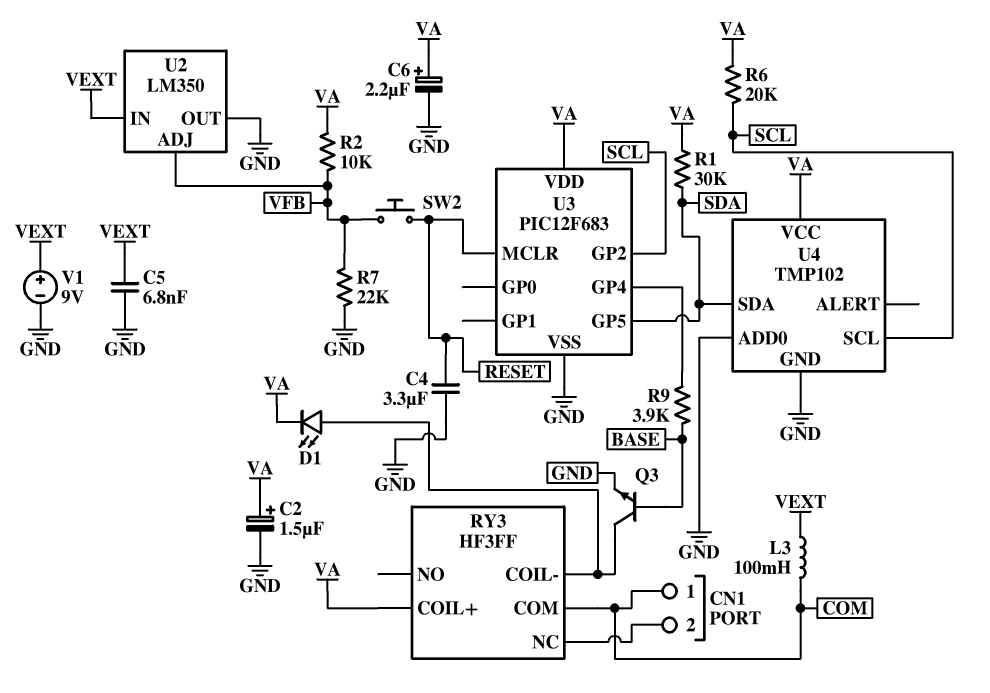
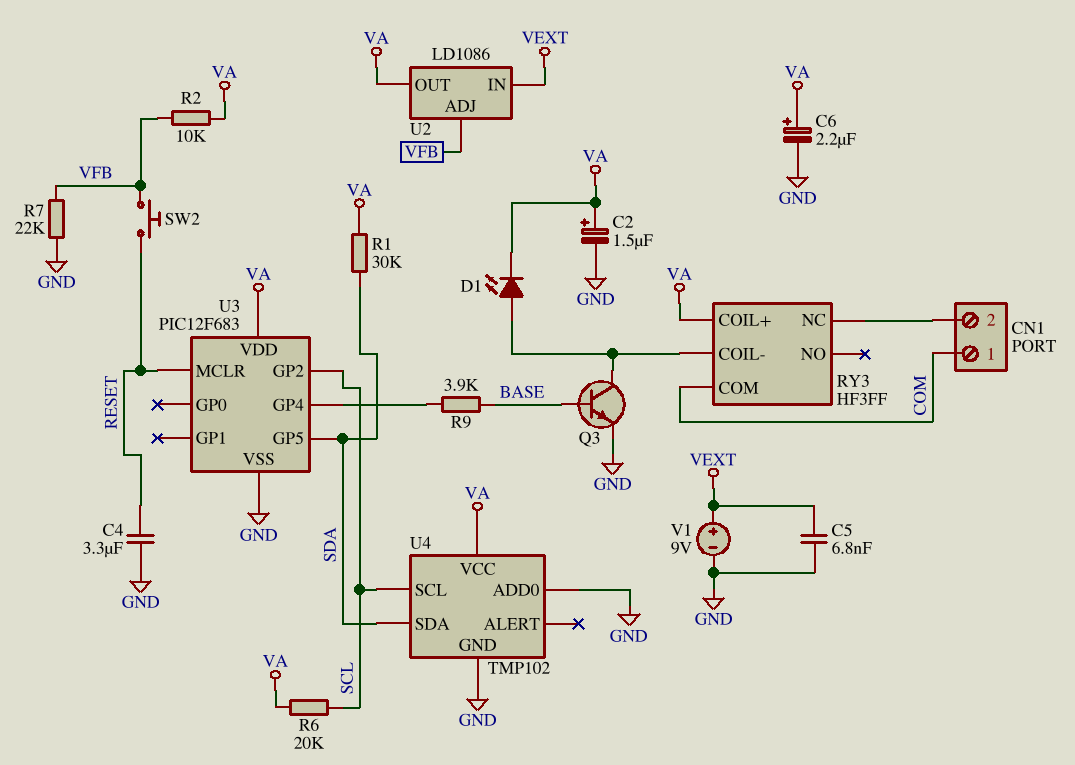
L3: 100mH (COM, VEXT) -> none
U2: LM350 -> LD1086
U2 pin OUT: GND -> VA

